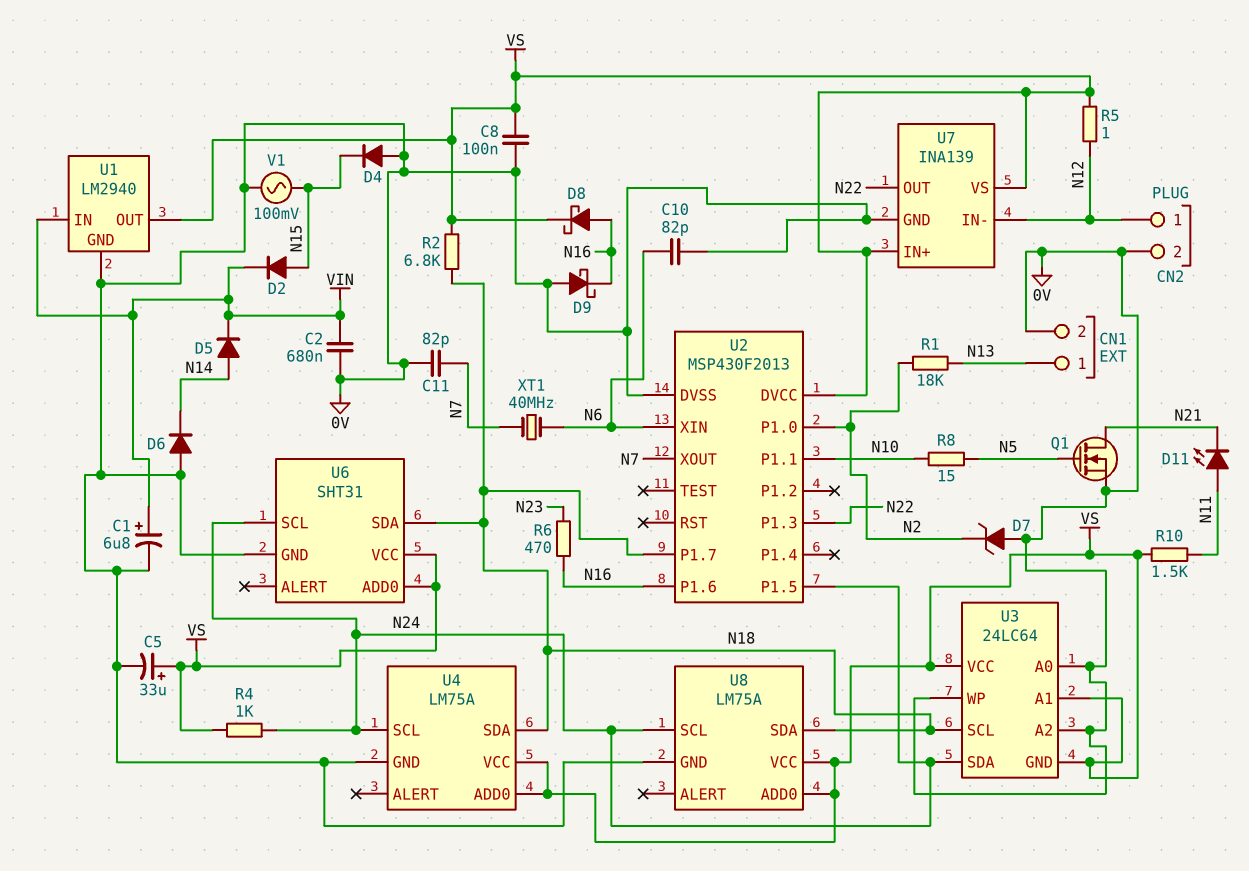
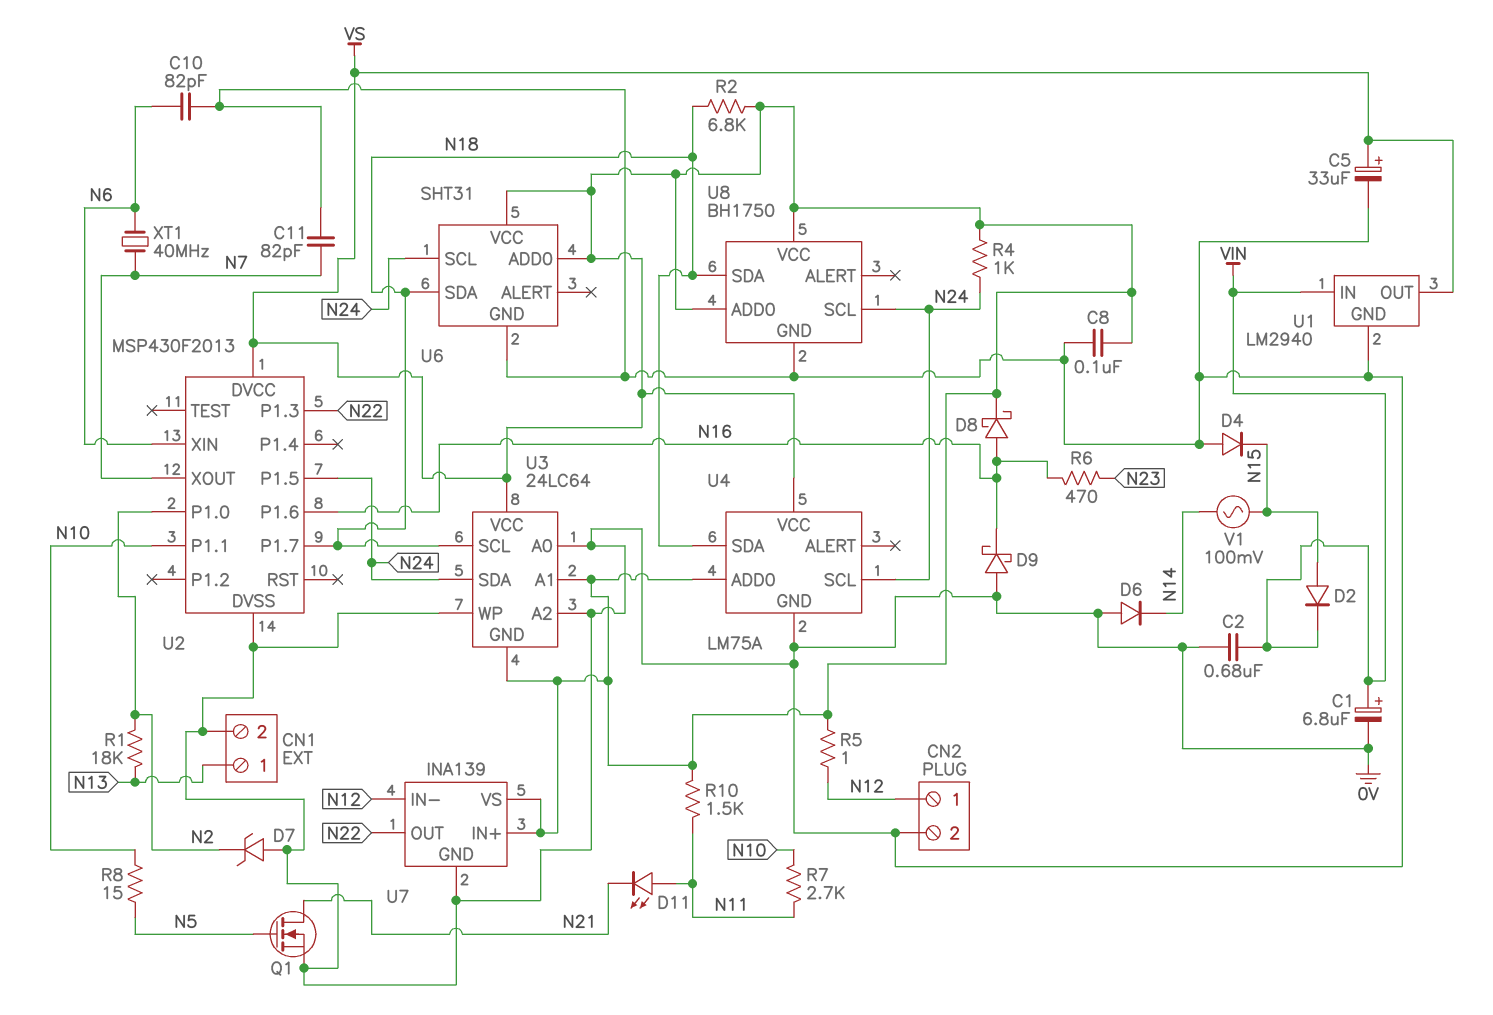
D5: diode (A N14, K VIN) -> none
R7: none -> 2.7k (N10, N11)
U8: LM75A -> BH1750
V1: AC 100mV (0V, N15) -> AC 100mV (N14, N15)

